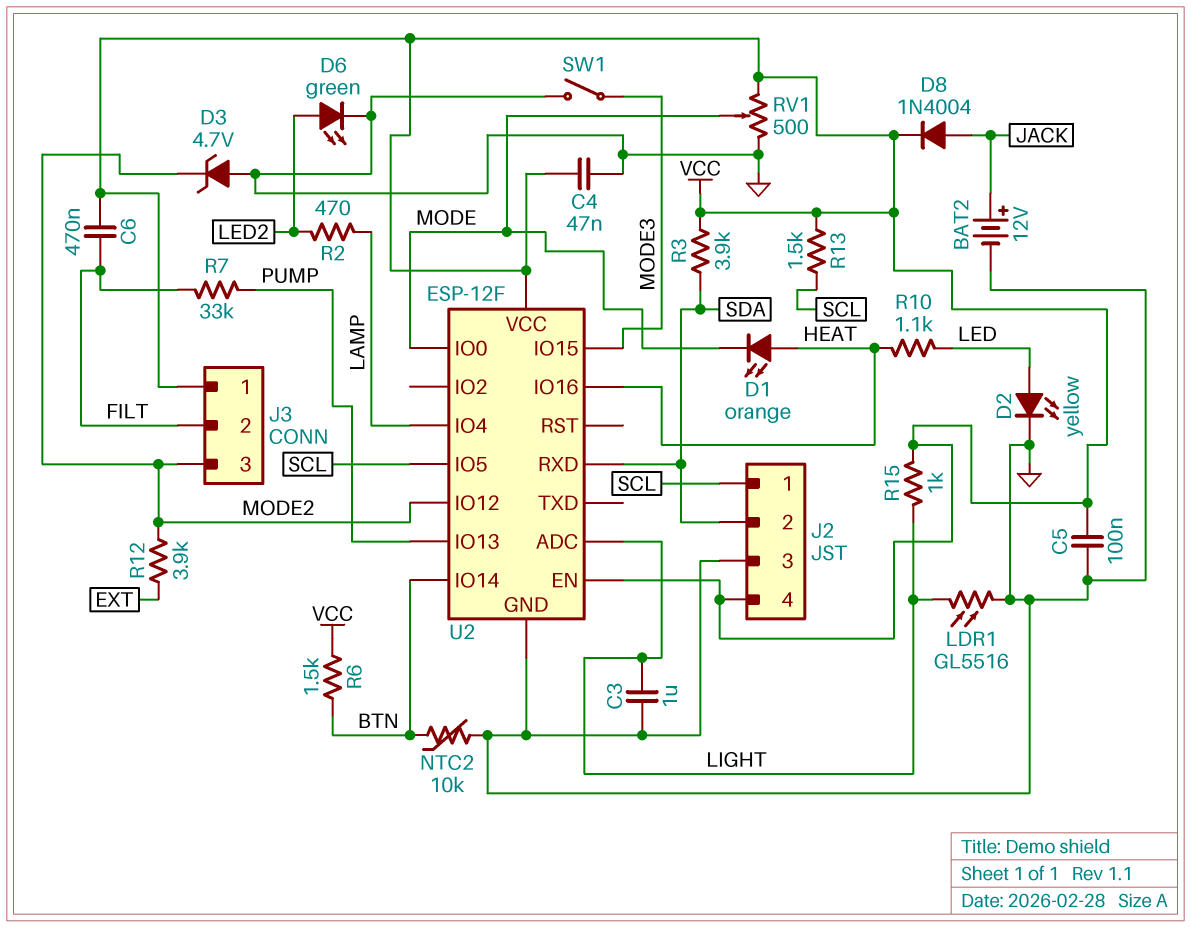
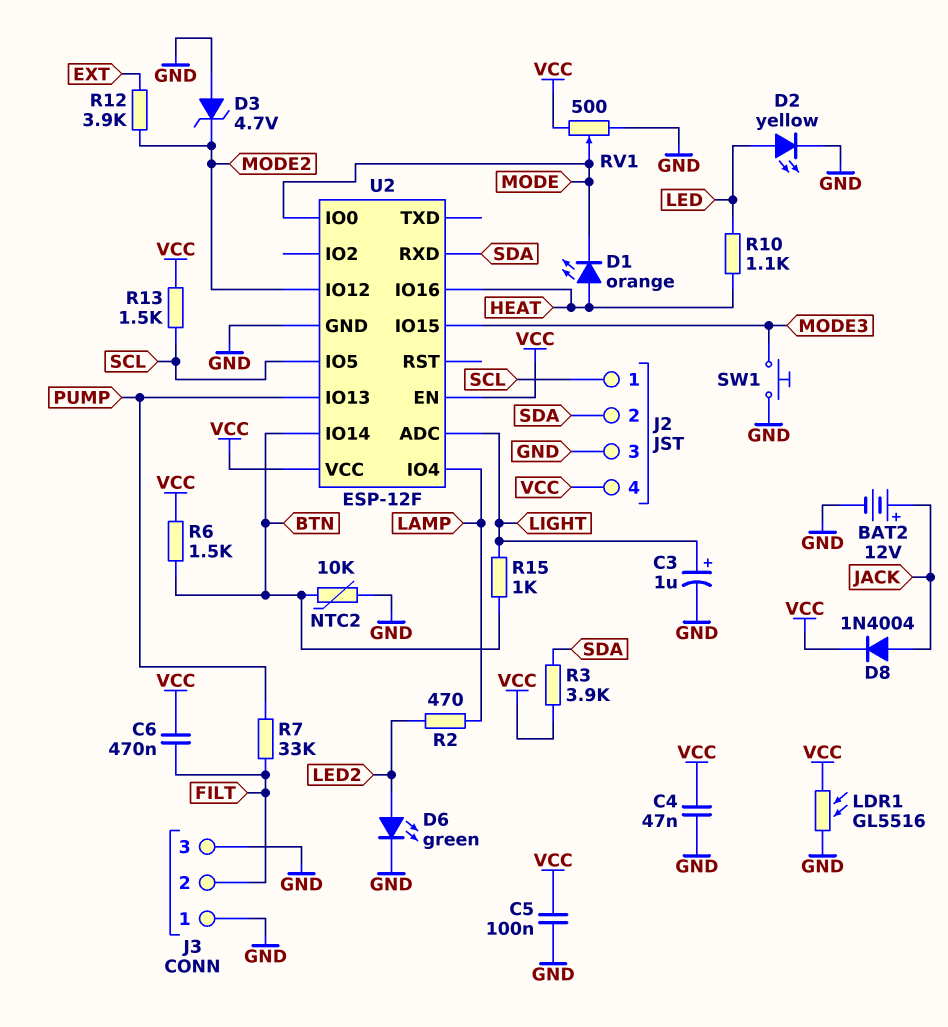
C3: 1uF (GND, LIGHT) -> 1uF (plus LIGHT, minus GND)
J3 pin 1: VCC -> GND
J3 pin 3: MODE2 -> GND
LDR1: GL5516 (GND, LIGHT) -> GL5516 (GND, VCC)
R15: 1k (LIGHT, VCC) -> 1k (BTN, LIGHT)
SW1: switch (GND, MODE3) -> button (GND, MODE3)

